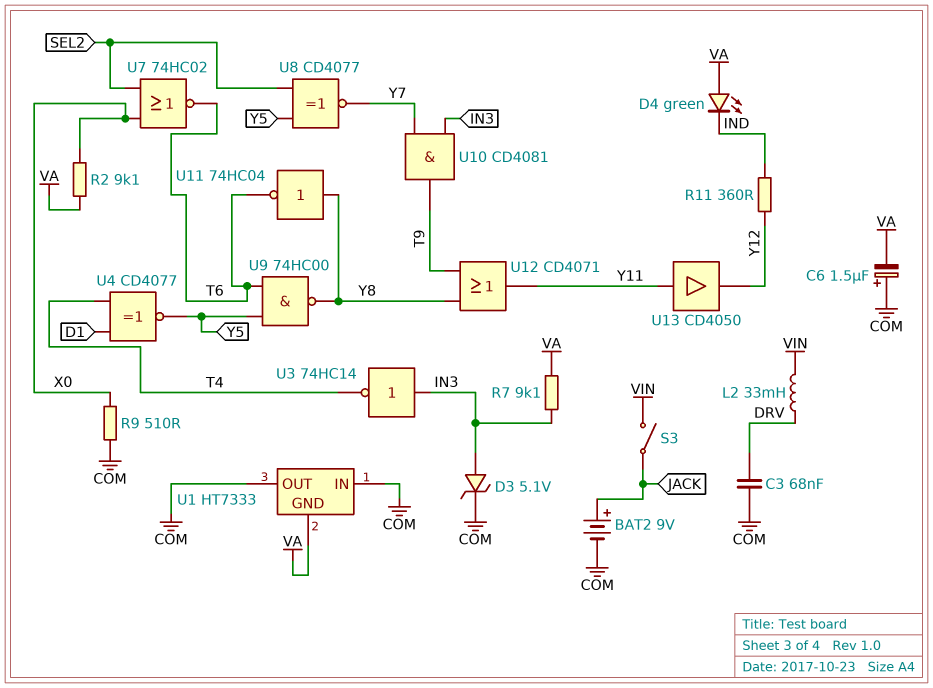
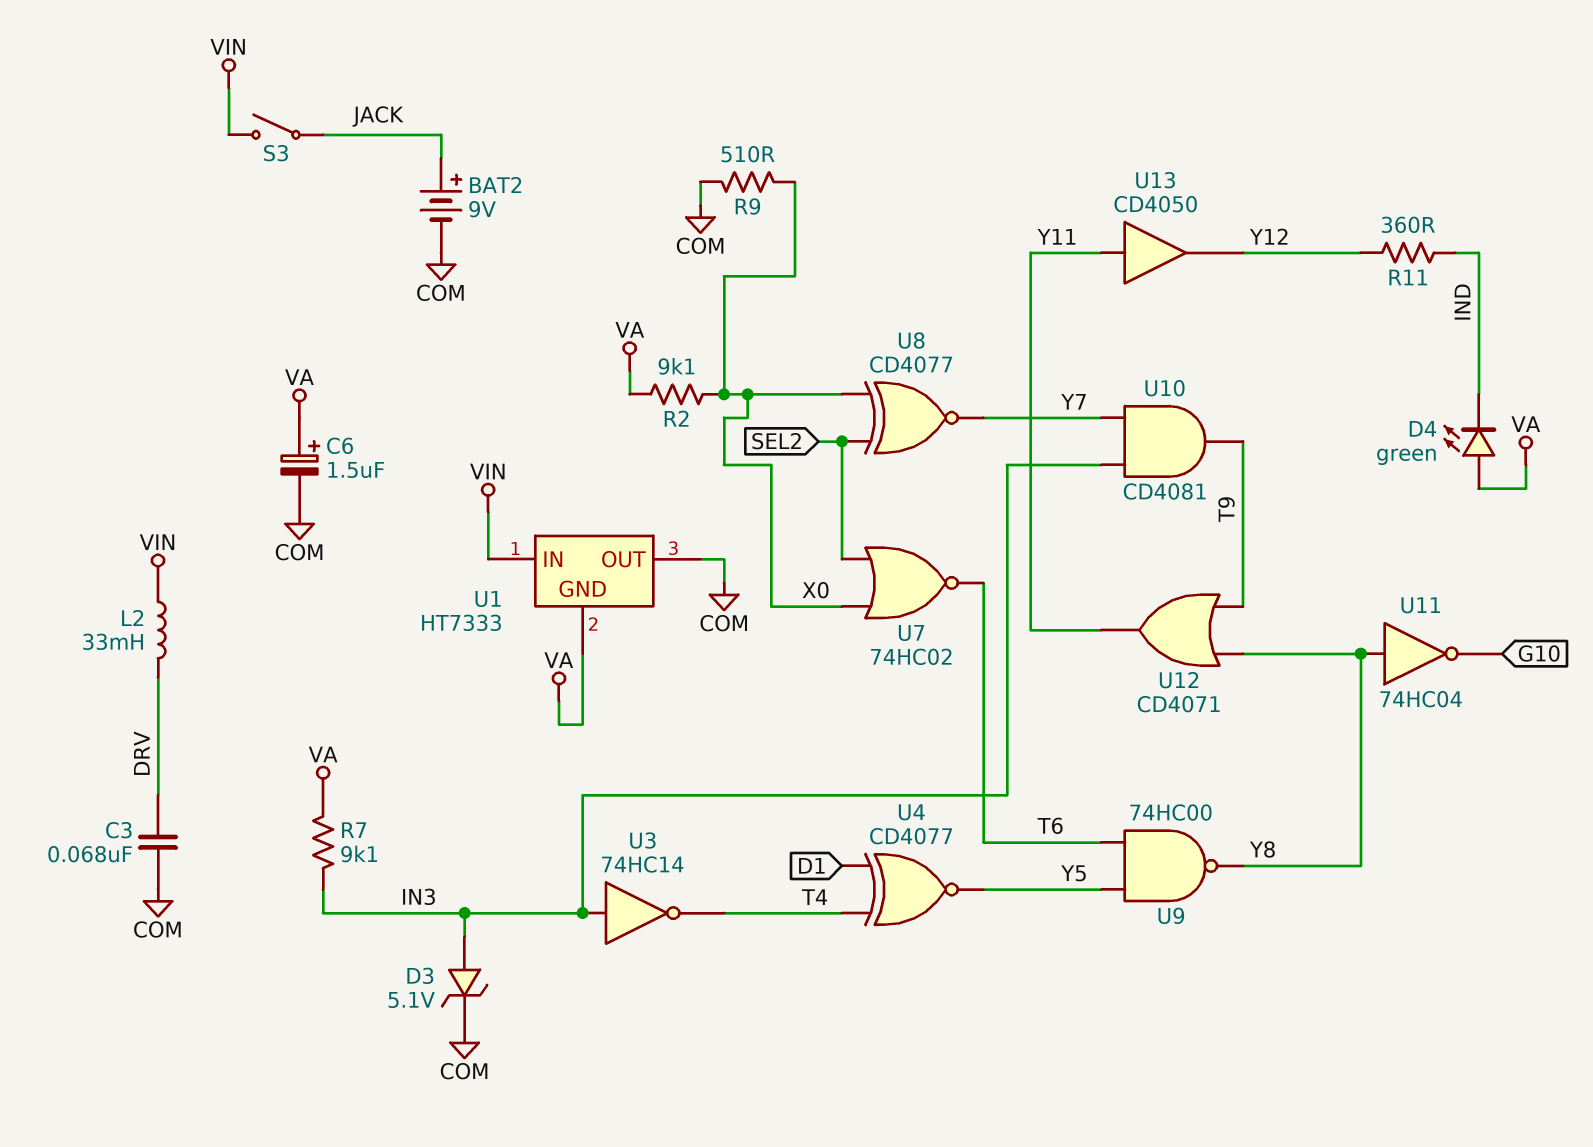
C6: 1.5uF (plus COM, minus VA) -> 1.5uF (plus VA, minus COM)
U1 pin IN: COM -> VIN
U8: XNOR CD4077 (in SEL2, in Y5, out Y7) -> XNOR CD4077 (in SEL2, in X0, out Y7)
U11: NOT 74HC04 (in Y8, out T6) -> NOT 74HC04 (in Y8, out G10)

